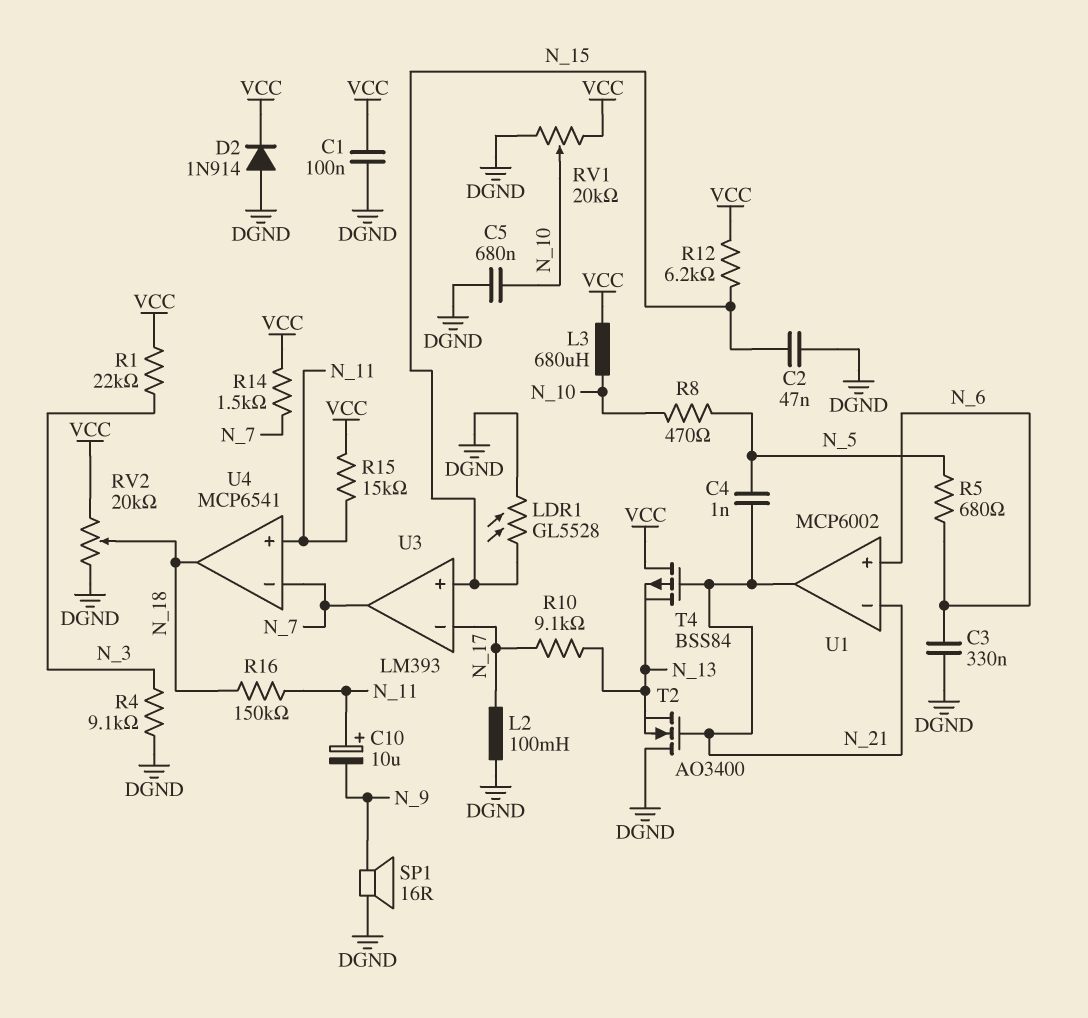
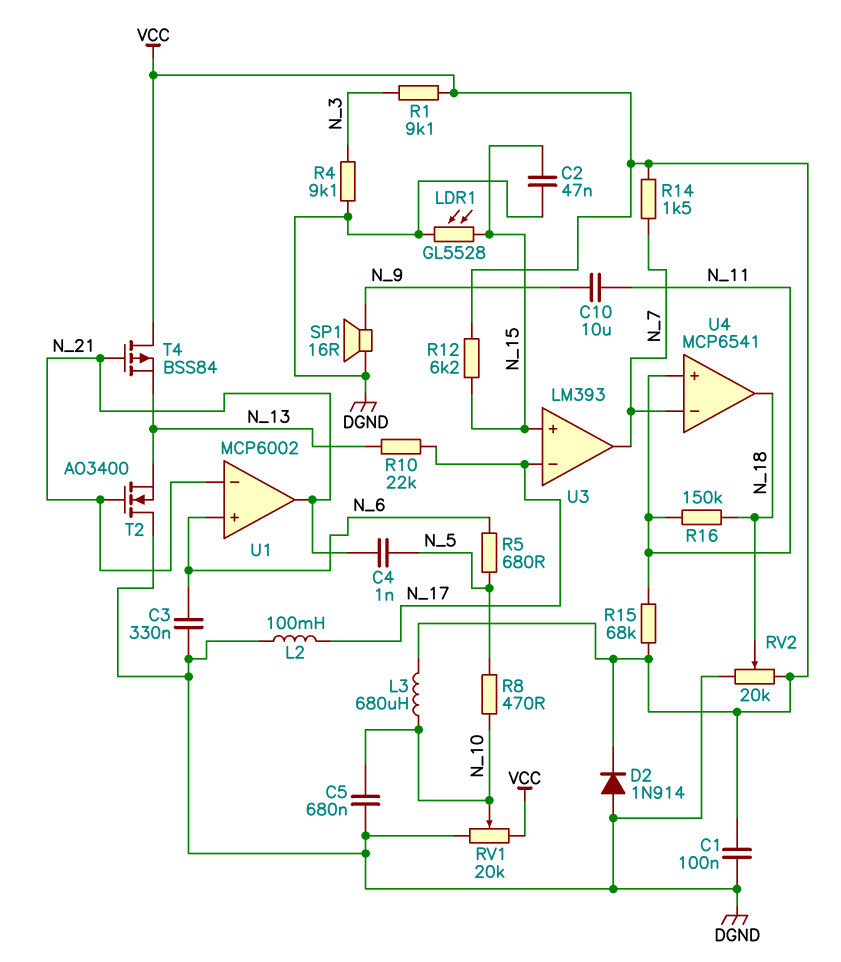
C10: 10uF (plus N_11, minus N_9) -> 10uF (N_9, N_11)
R1: 22k (N_3, VCC) -> 9.1k (N_3, VCC)
R10: 9.1k (N_13, N_17) -> 22k (N_13, N_17)
R15: 15k (N_11, VCC) -> 68k (N_11, VCC)

